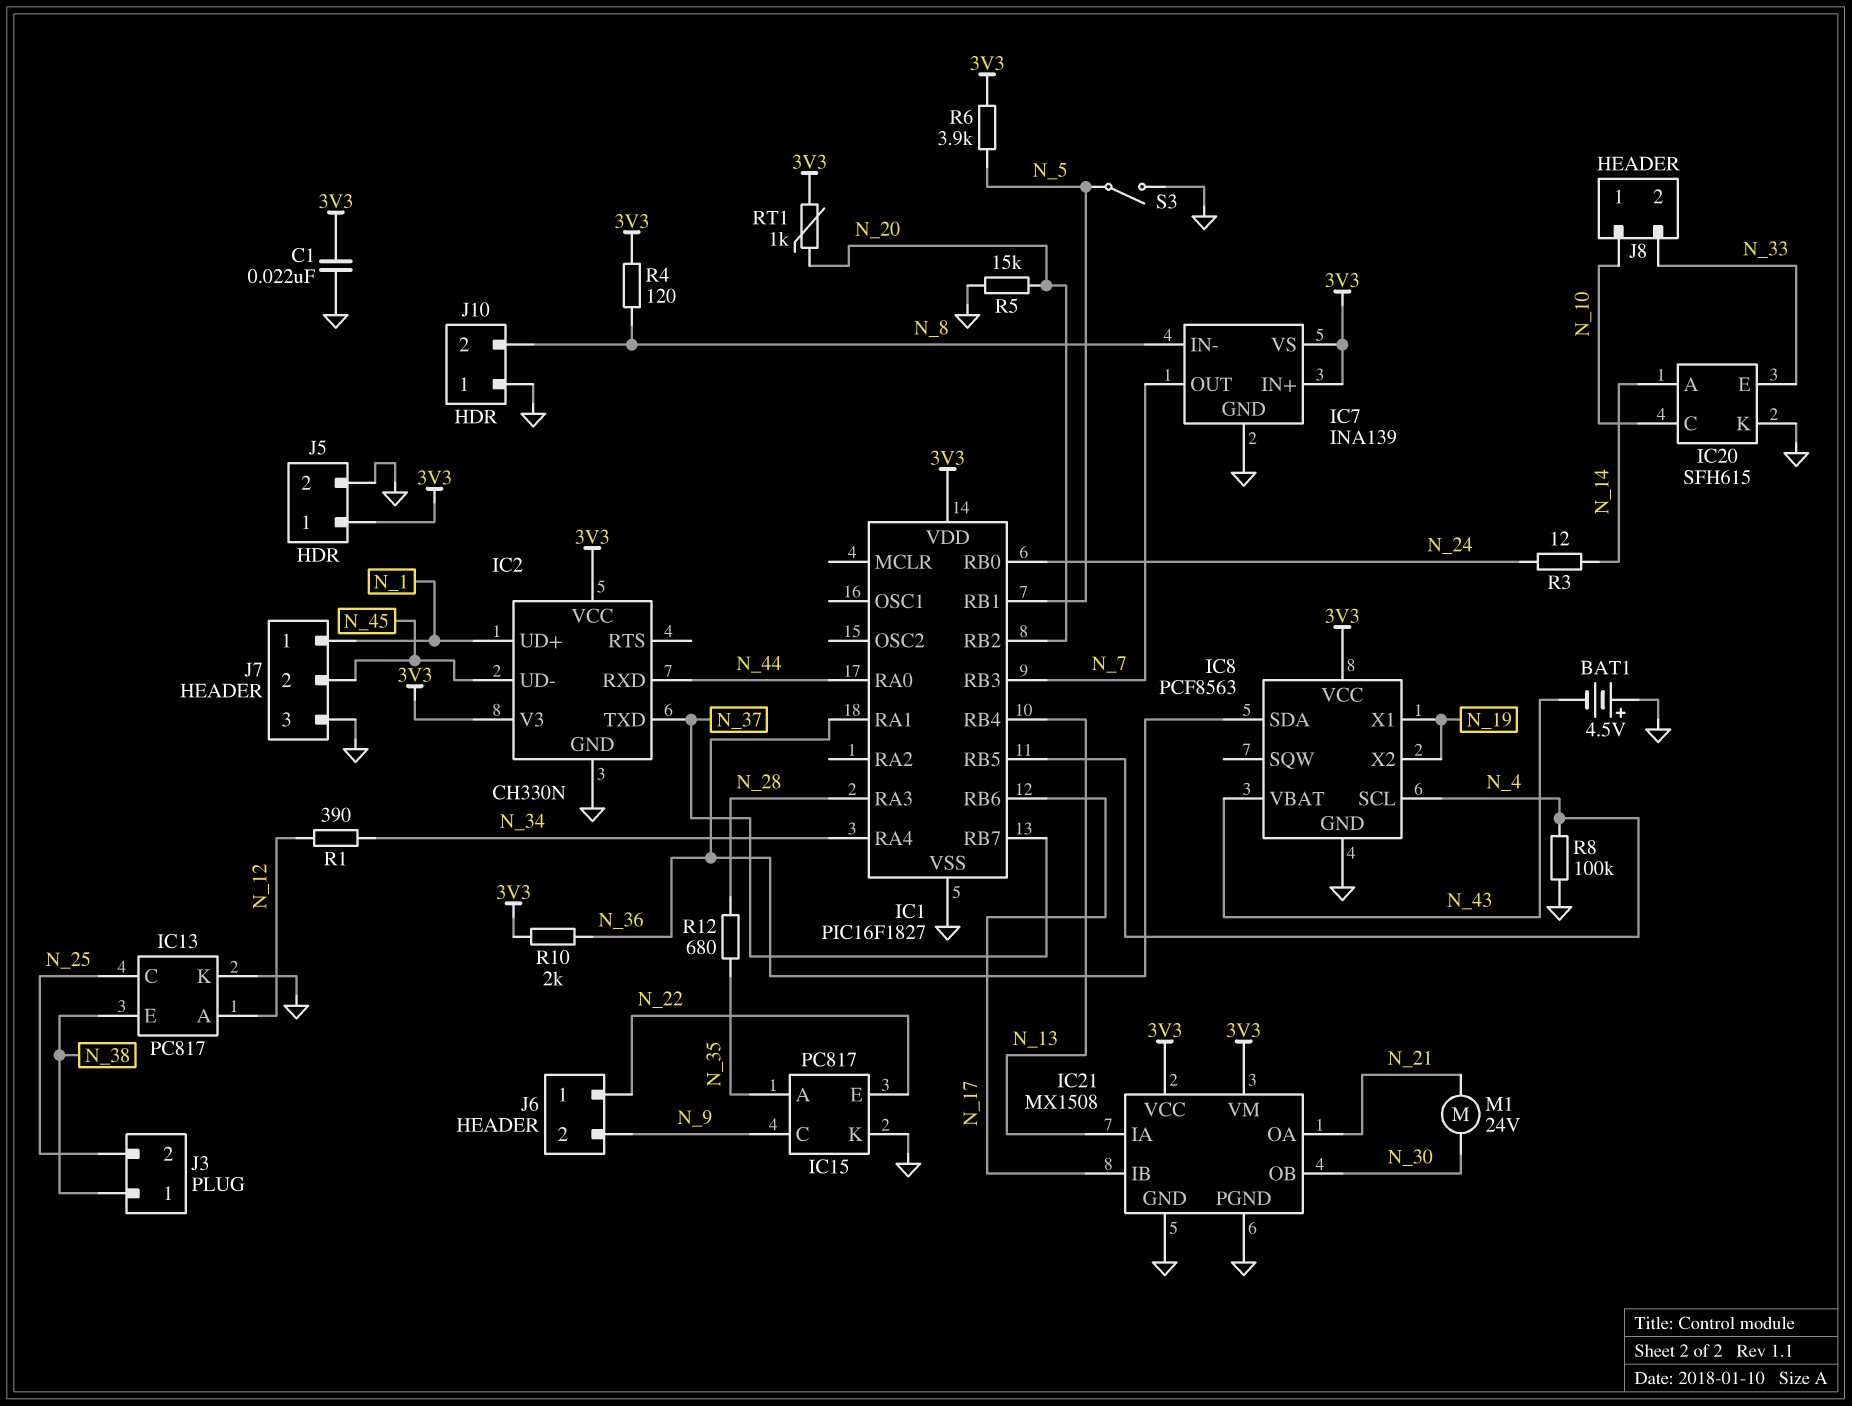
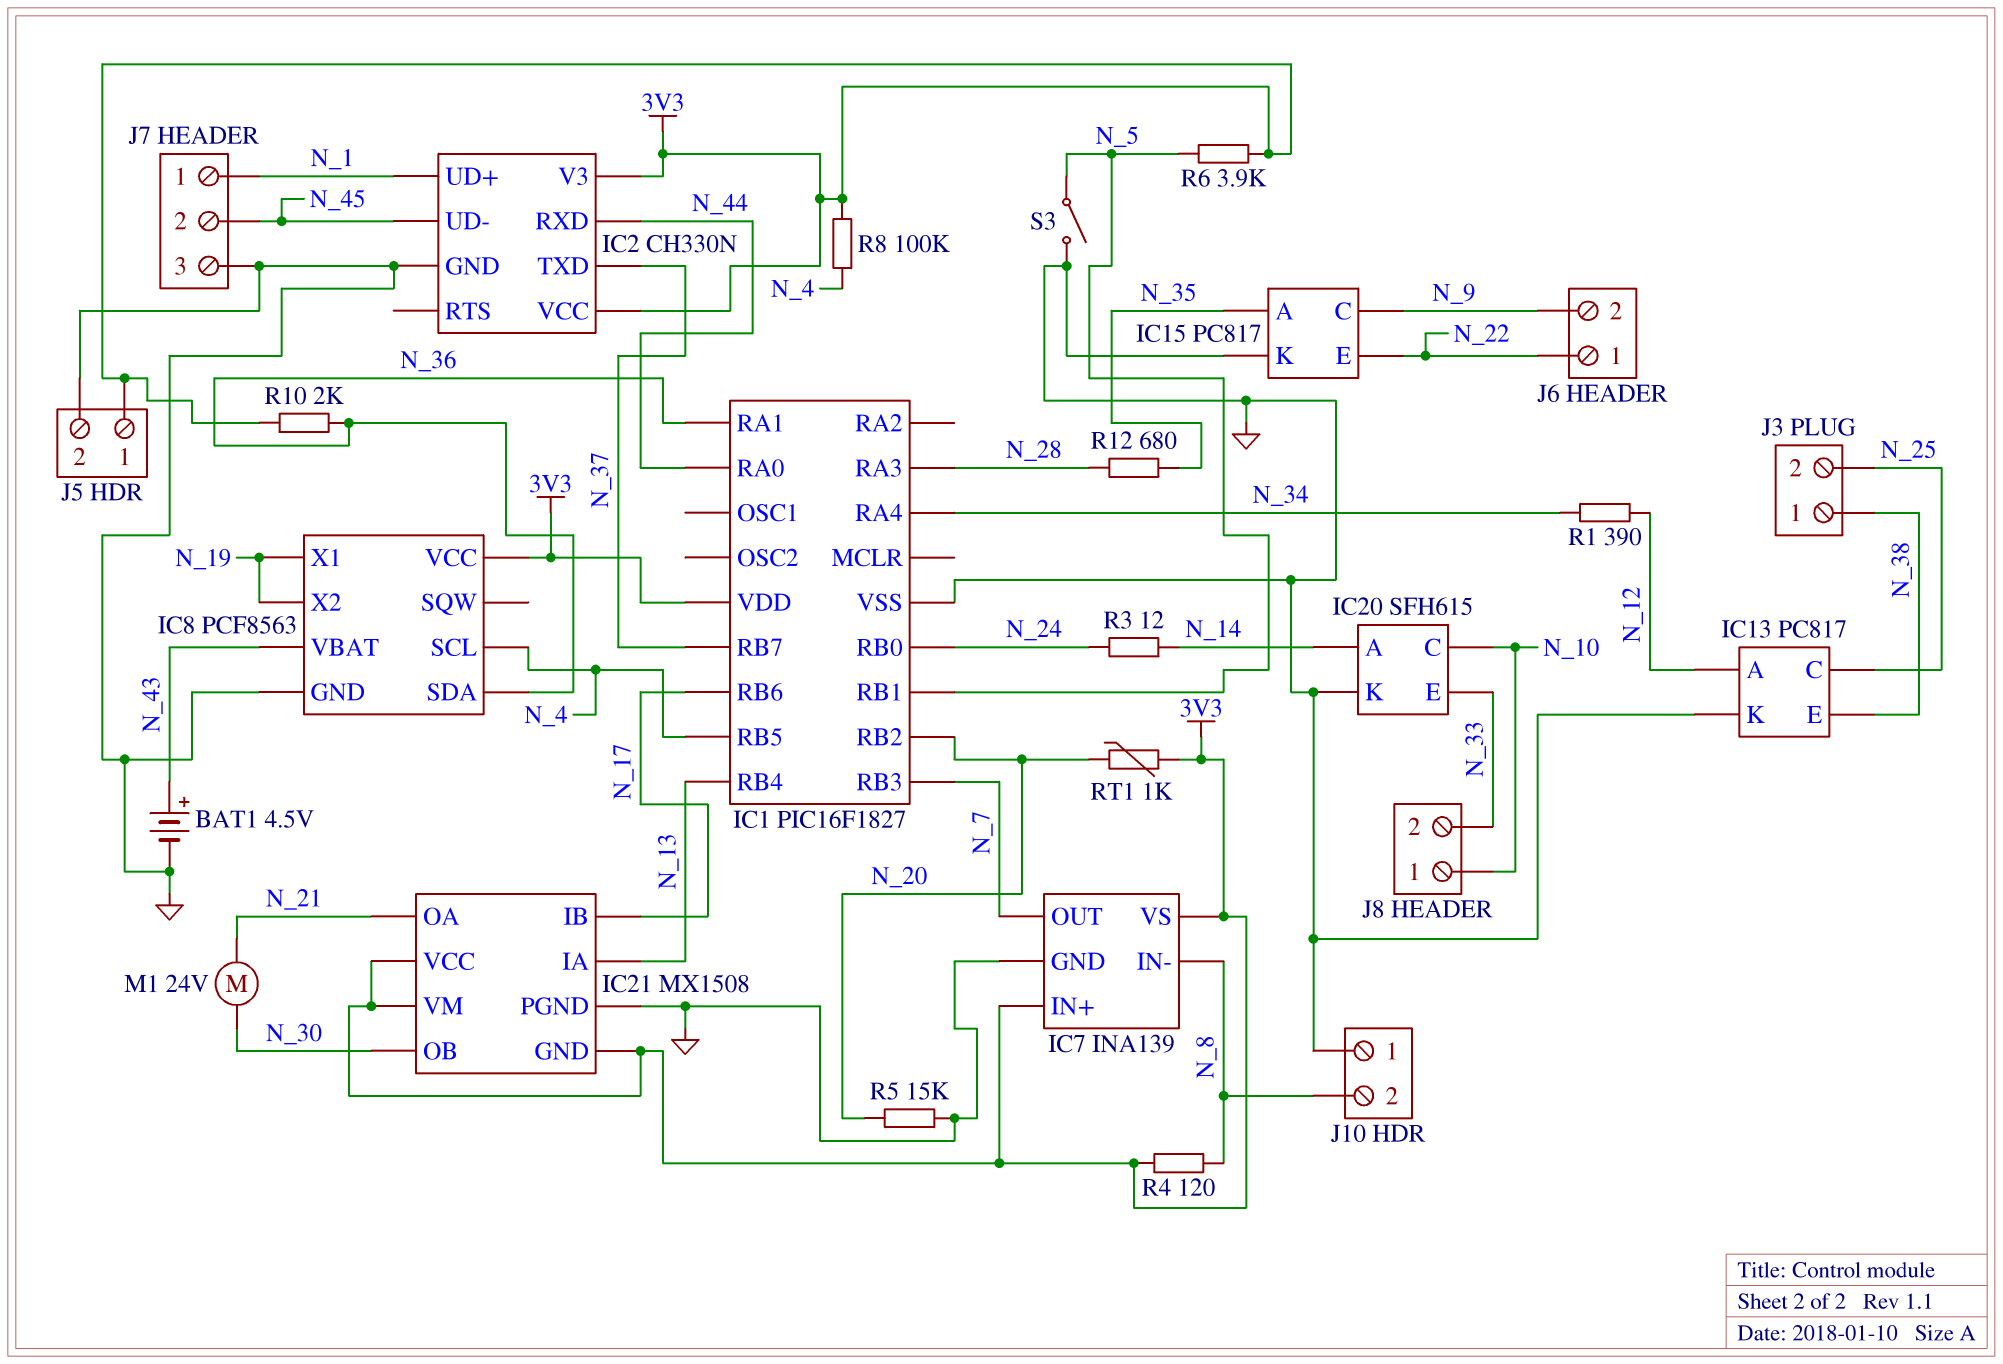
BAT1: 4.5V (plus GND, minus N_43) -> 4.5V (plus N_43, minus GND)
C1: 22nF (3V3, GND) -> none
IC21 pin GND: GND -> 3V3
R8: 100k (GND, N_4) -> 100k (3V3, N_4)

